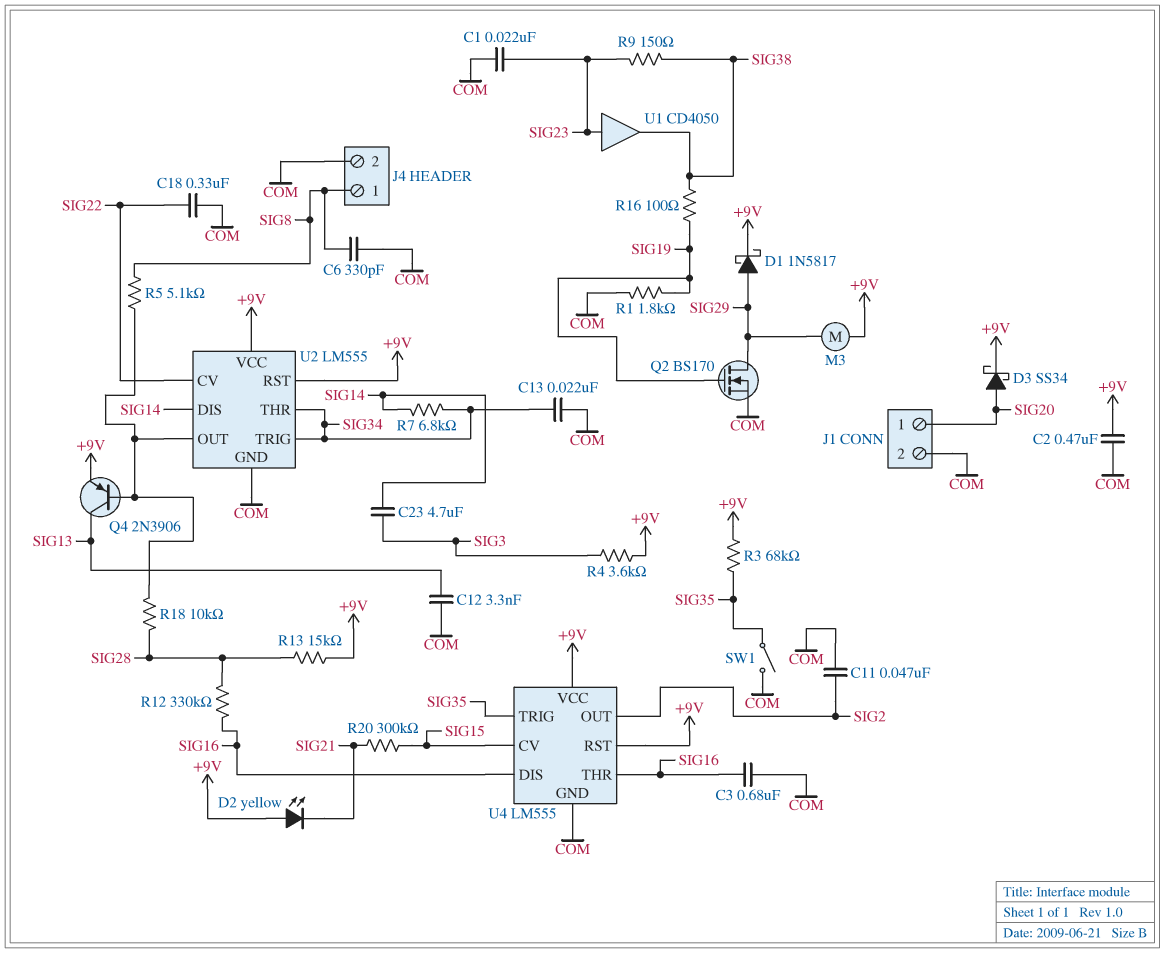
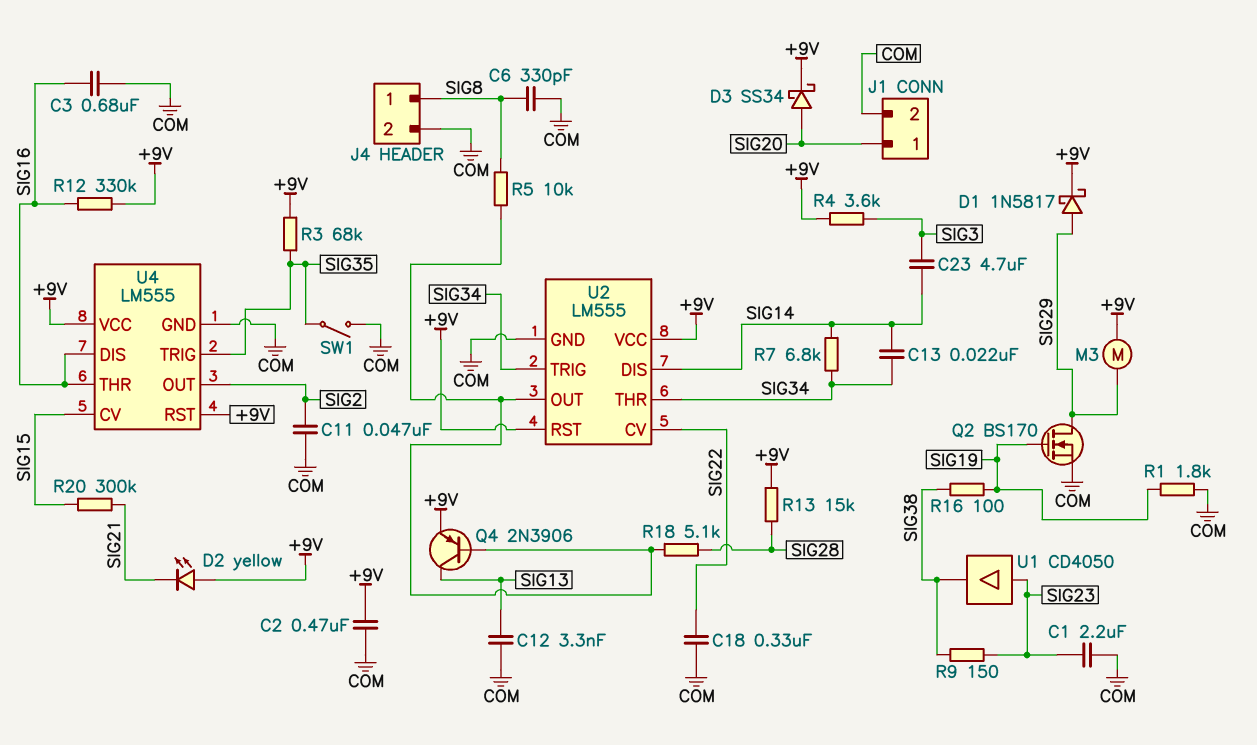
C1: 22nF (COM, SIG23) -> 2.2uF (COM, SIG23)
C13: 22nF (COM, SIG34) -> 22nF (SIG14, SIG34)
R5: 5.1k (SIG8, U2/OUT) -> 10k (SIG8, U2/OUT)
R12: 330k (SIG16, SIG28) -> 330k (+9V, SIG16)
R18: 10k (SIG28, U2/OUT) -> 5.1k (SIG28, U2/OUT)

